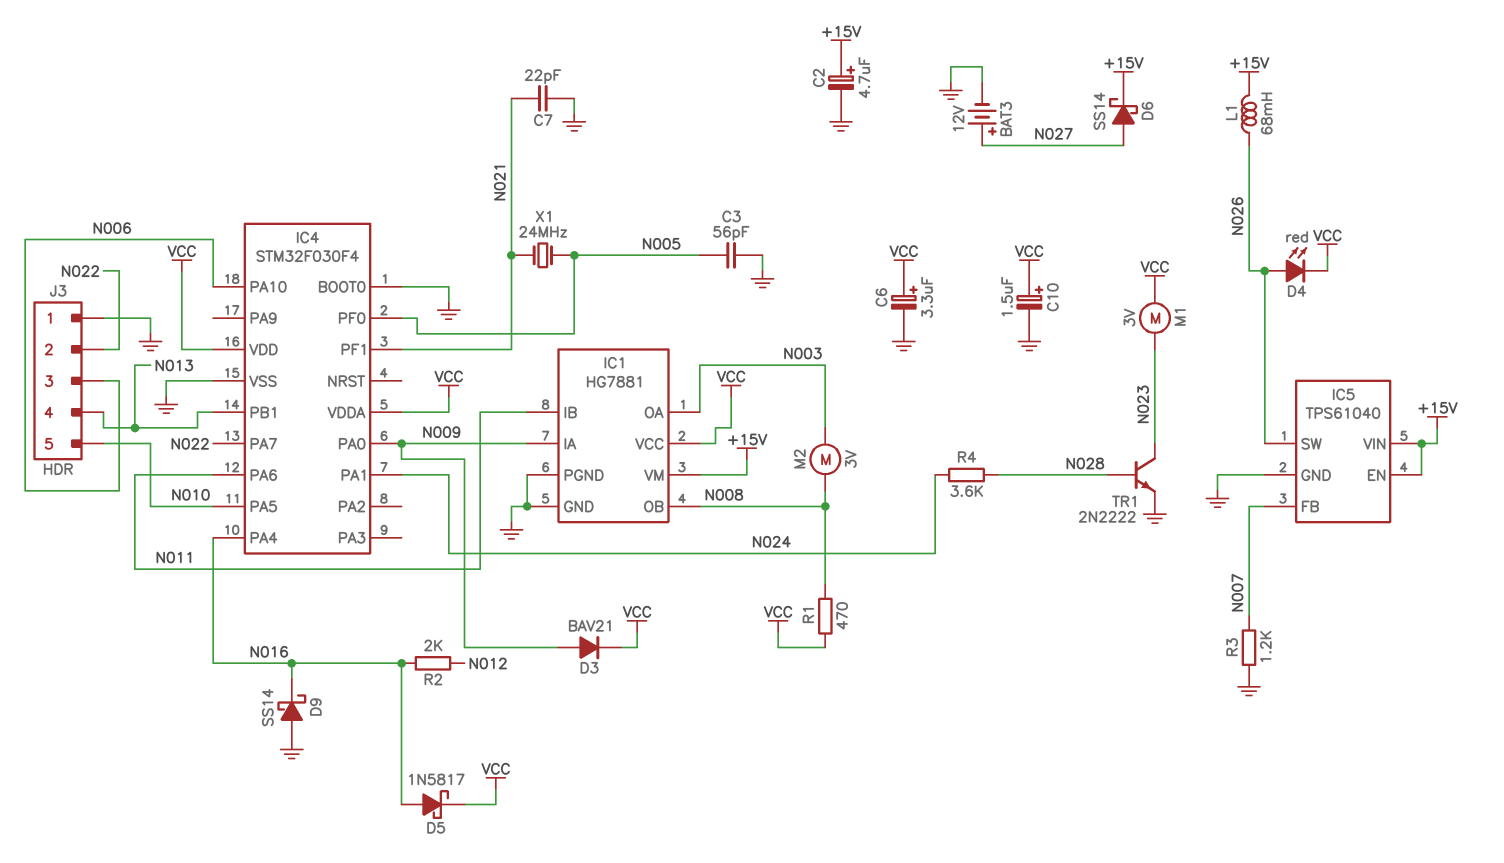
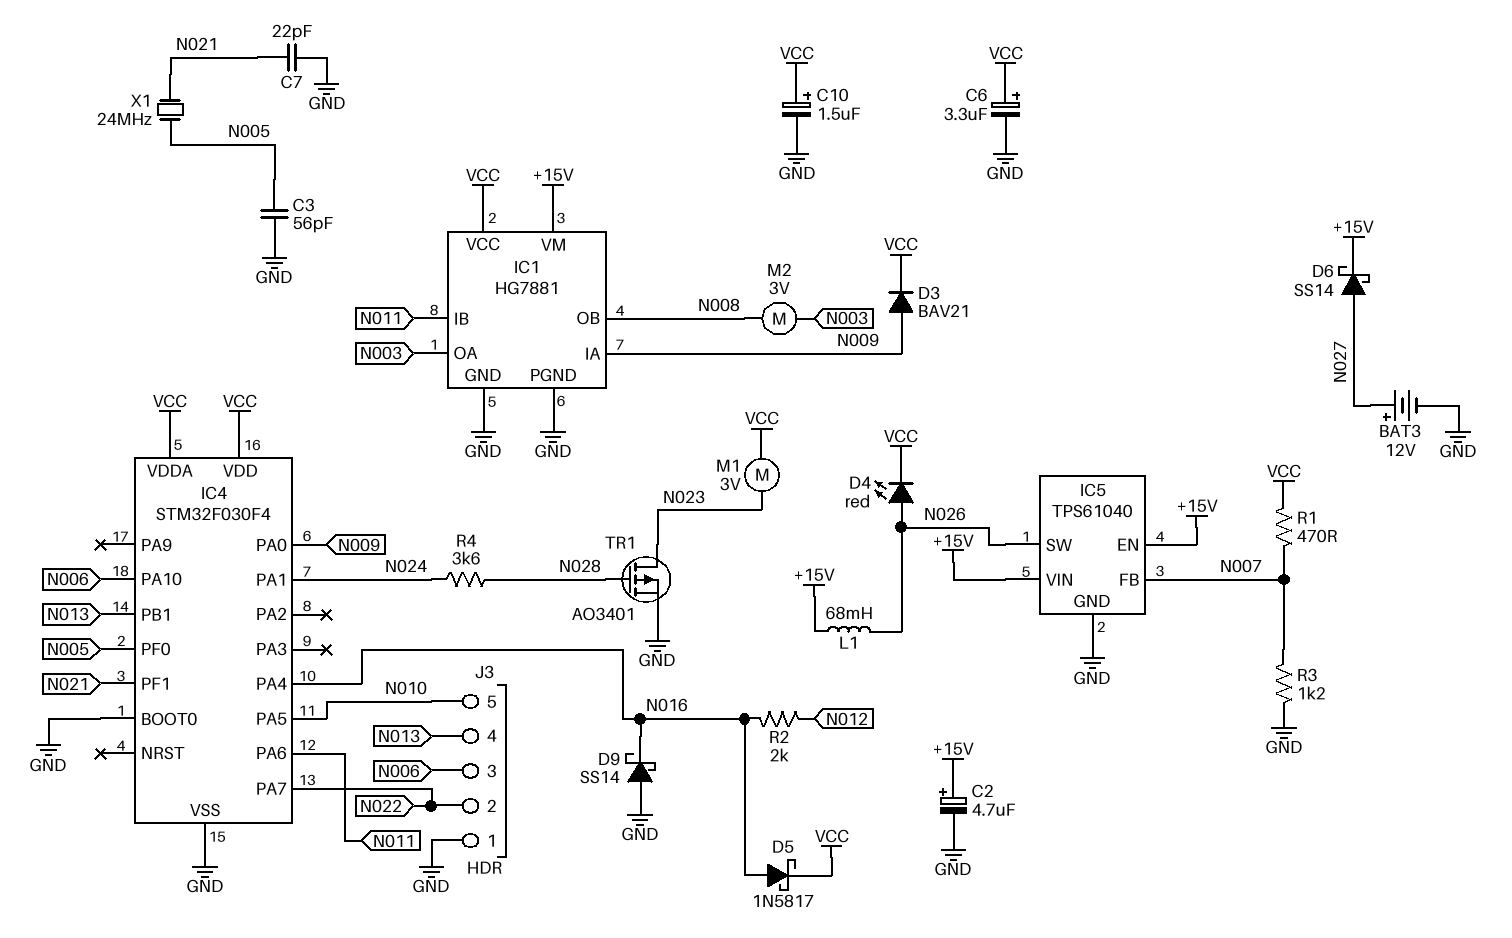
R1: 470 (N008, VCC) -> 470 (N007, VCC)
TR1: NPN 2N2222 (B N028, C N023, E GND) -> PMOS AO3401 (G N028, D N023, S GND)

